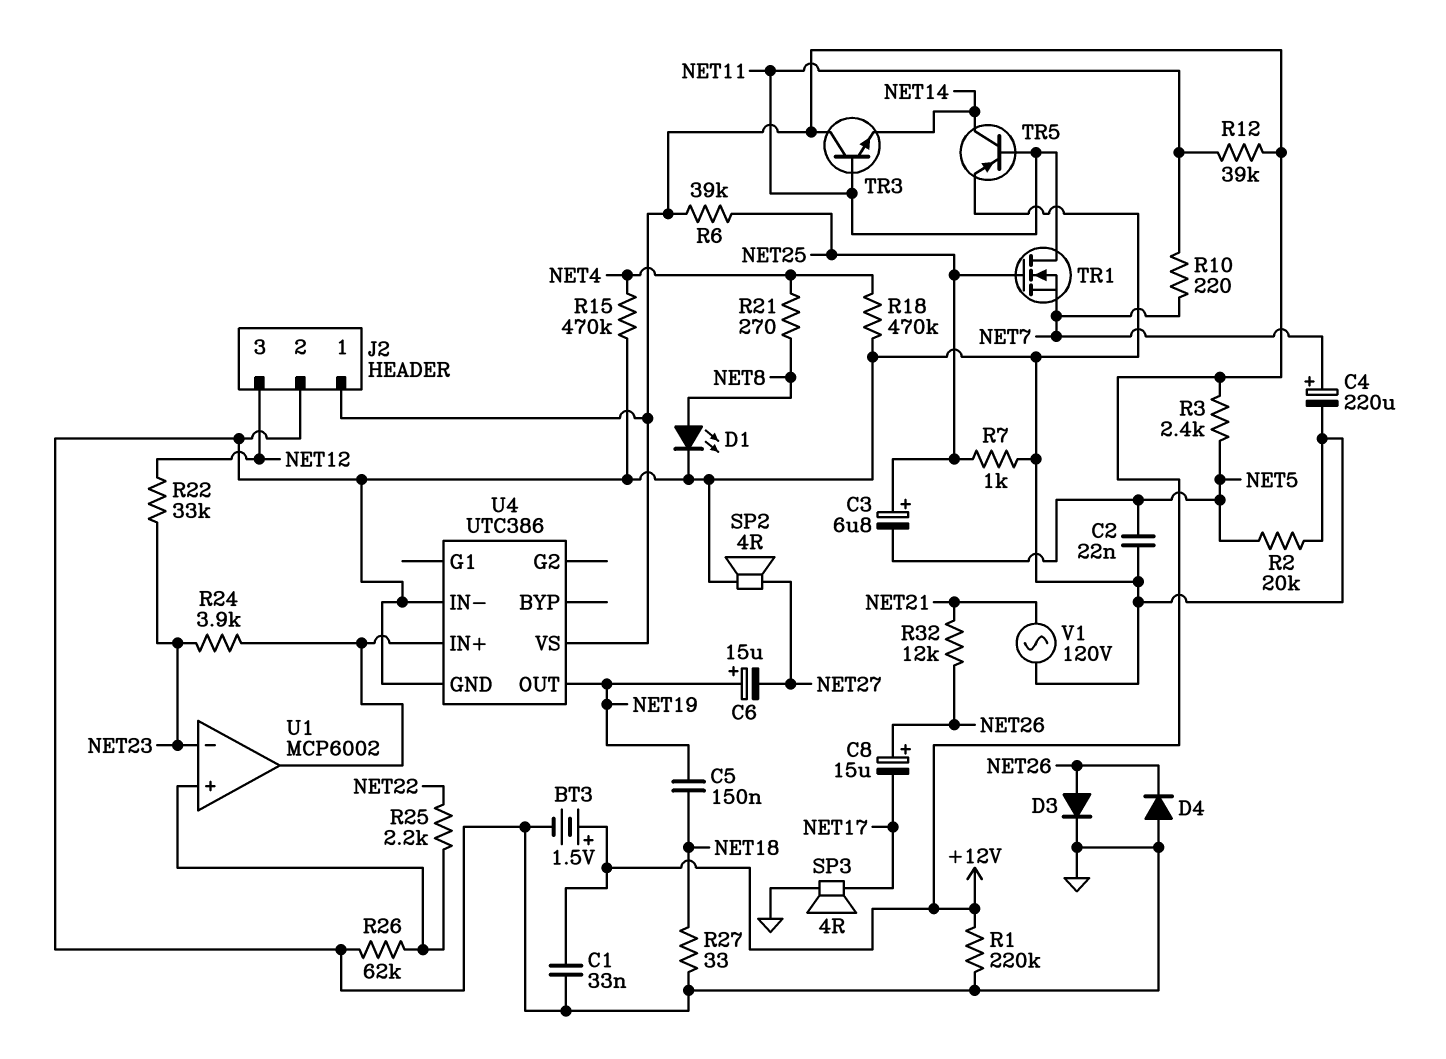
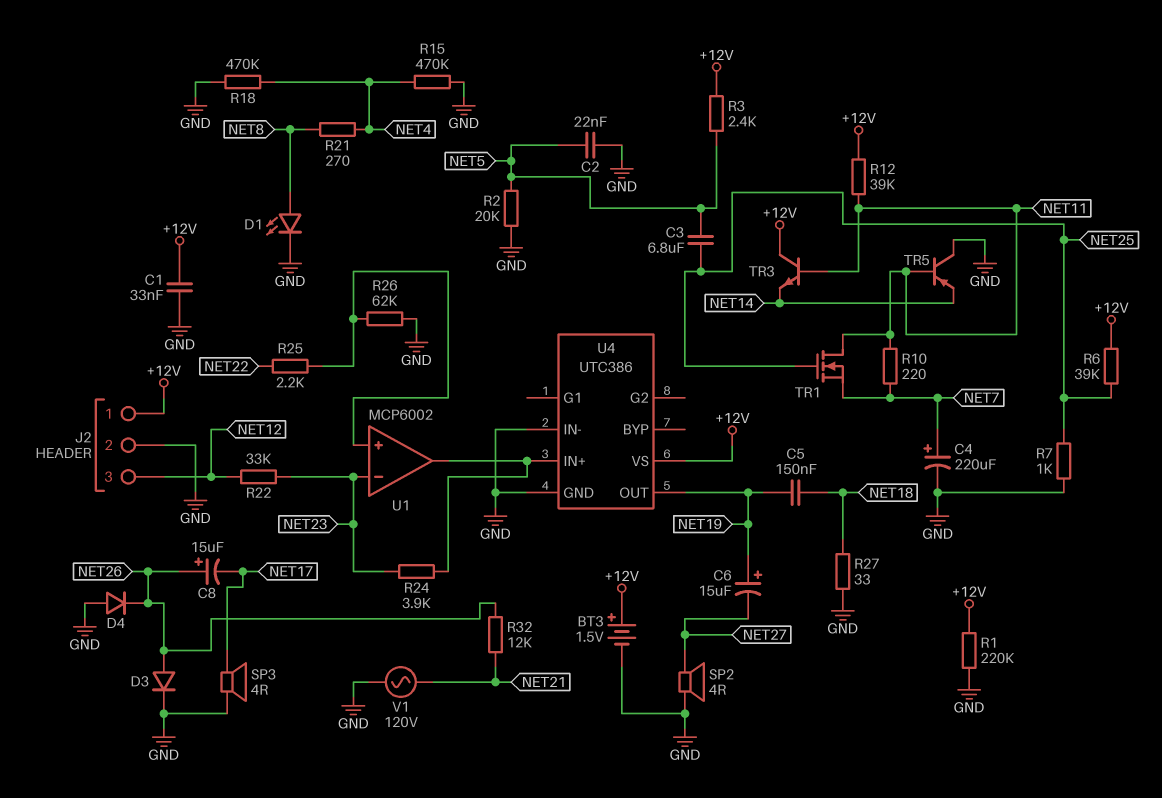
C3: 6.8uF (plus NET25, minus NET5) -> 6.8uF (NET5, NET25)
TR5: PNP (B NET11, C NET14, E GND) -> PNP (B NET11, C GND, E NET14)

